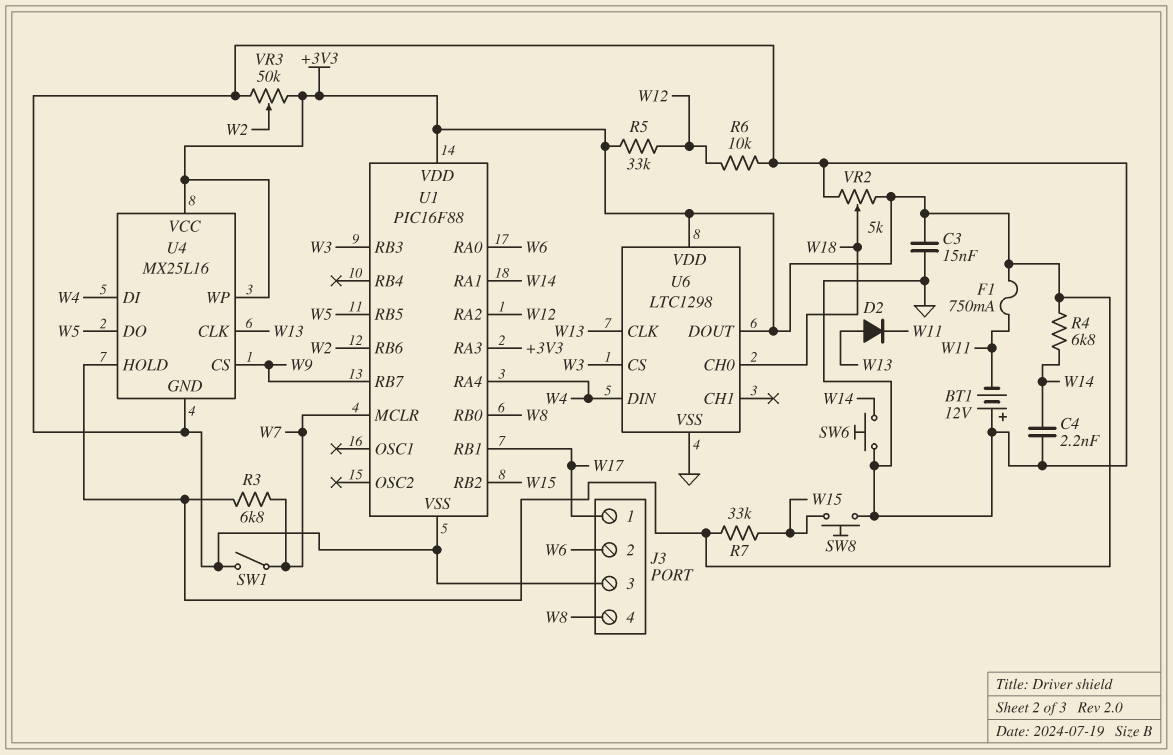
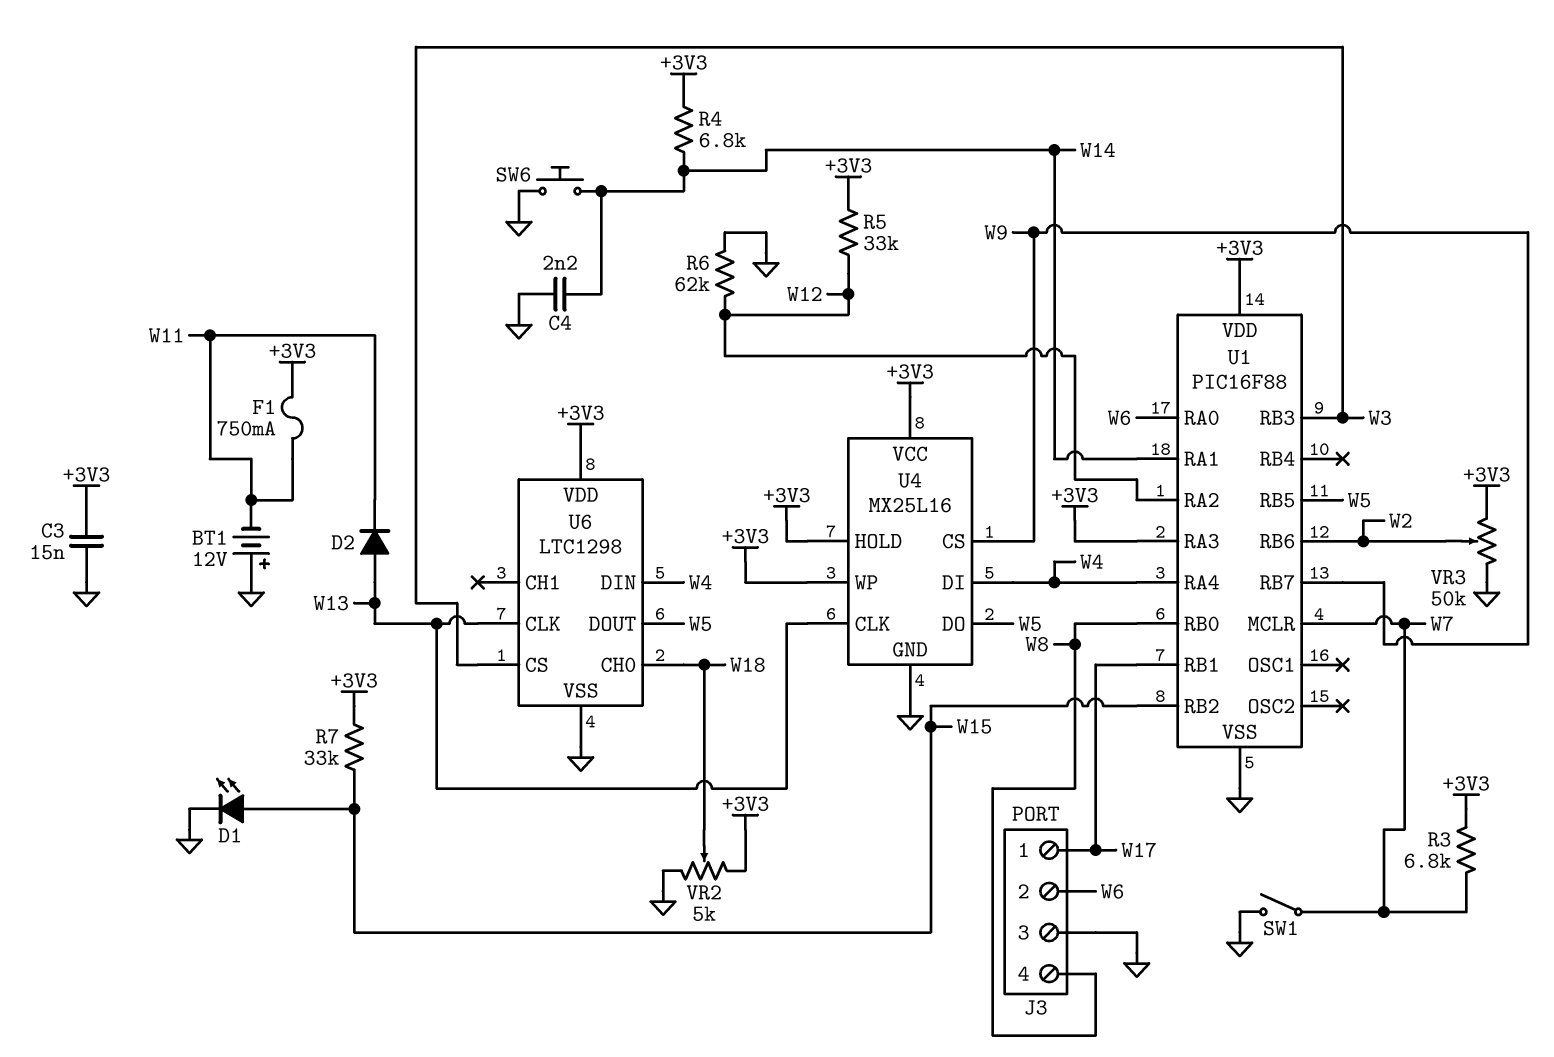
D1: none -> LED (A W15, K GND)
R6: 10k (GND, W12) -> 62k (GND, W12)
SW8: button (GND, W15) -> none
U6 pin DOUT: +3V3 -> W5

